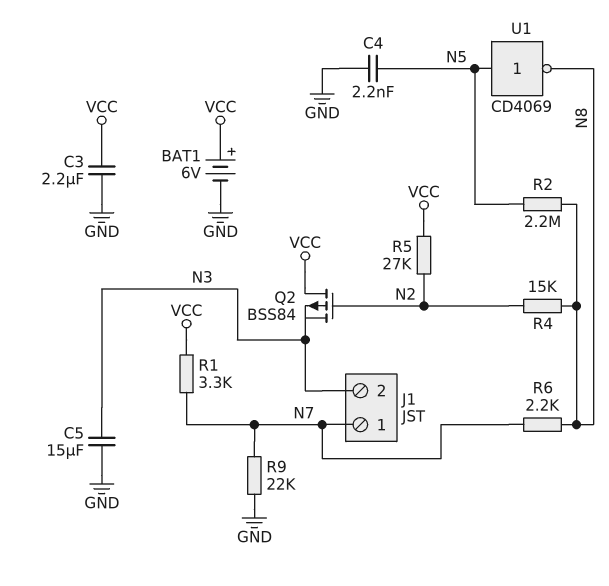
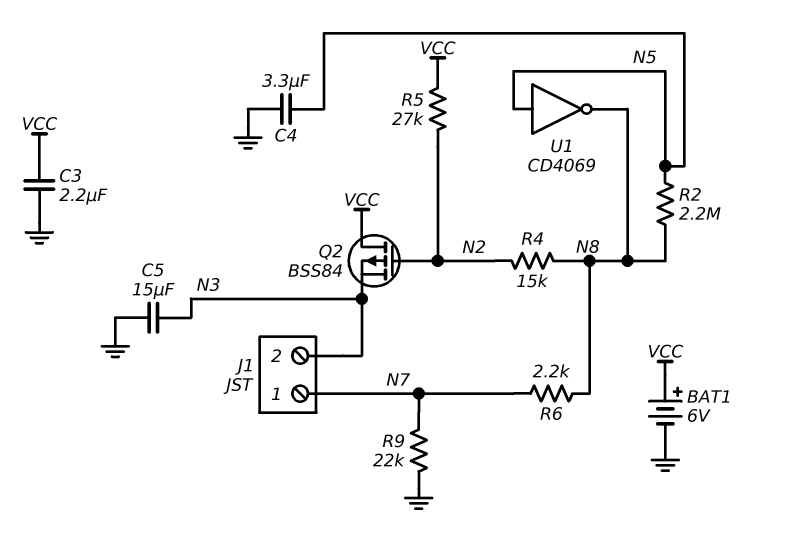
C4: 2.2nF (GND, N5) -> 3.3uF (GND, N5)
R1: 3.3k (N7, VCC) -> none

